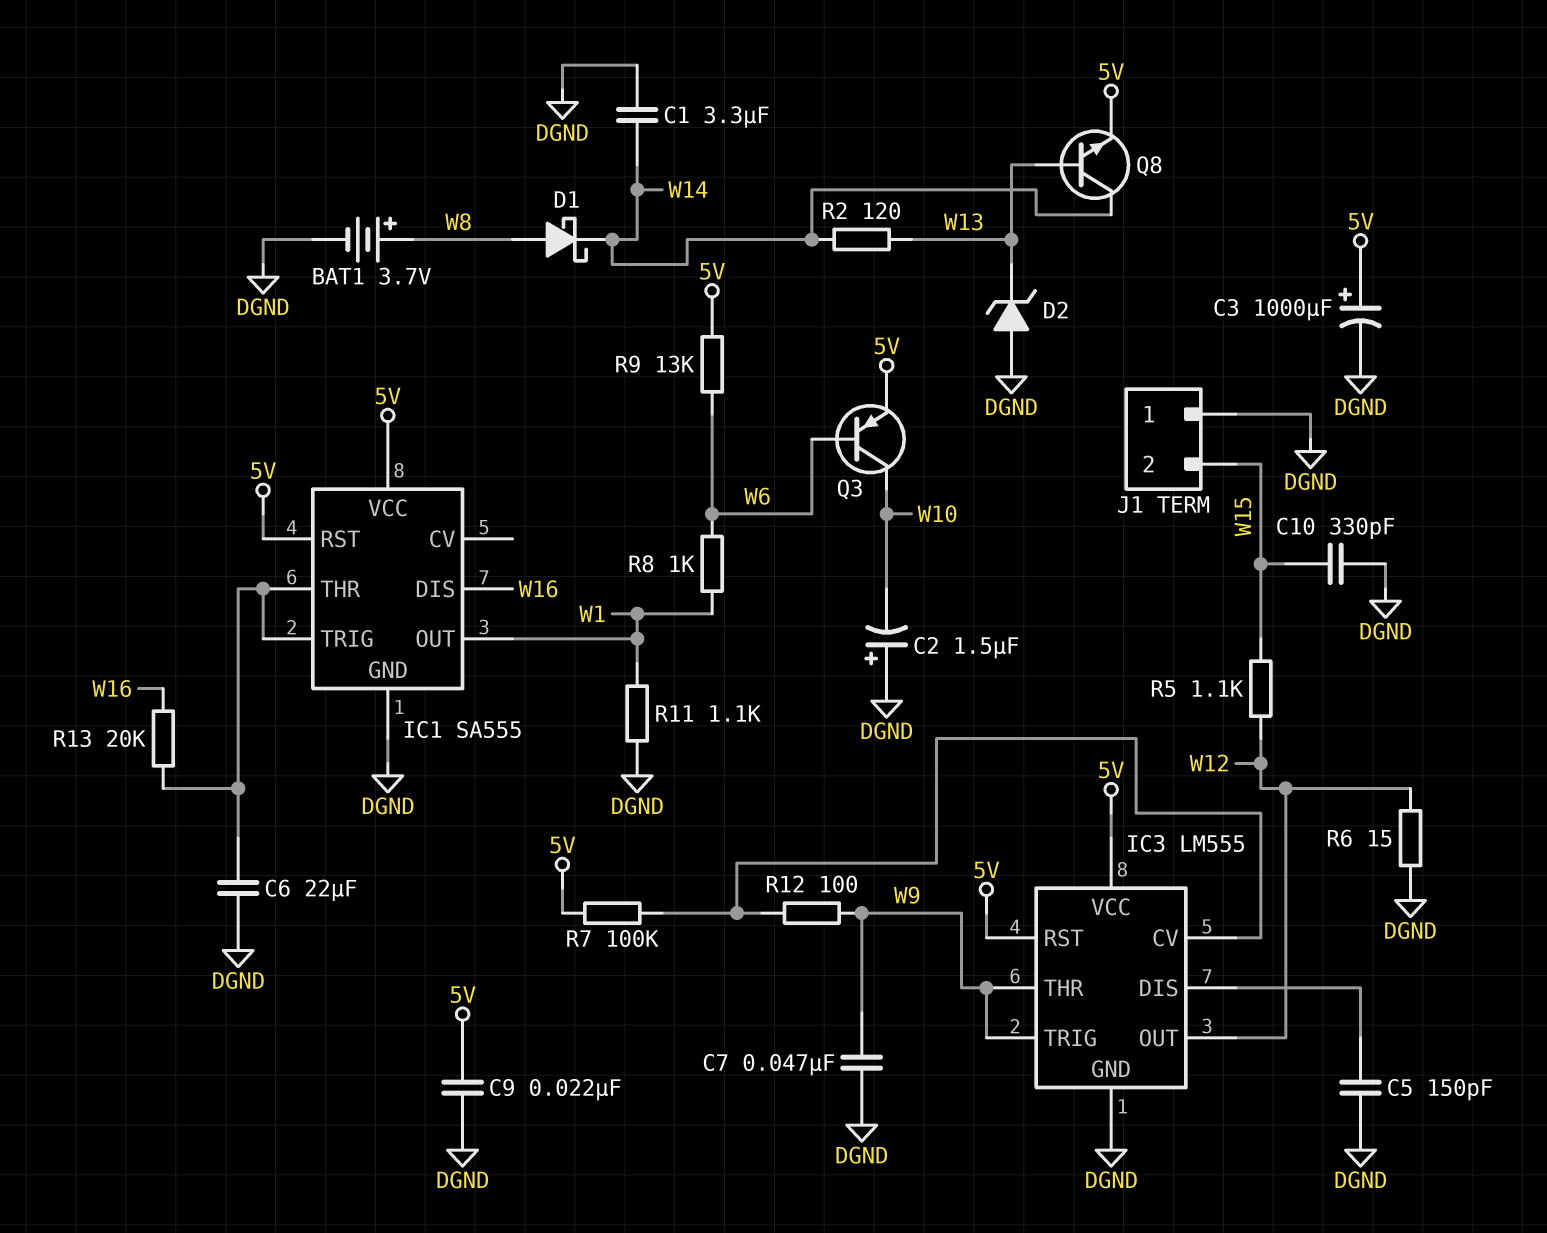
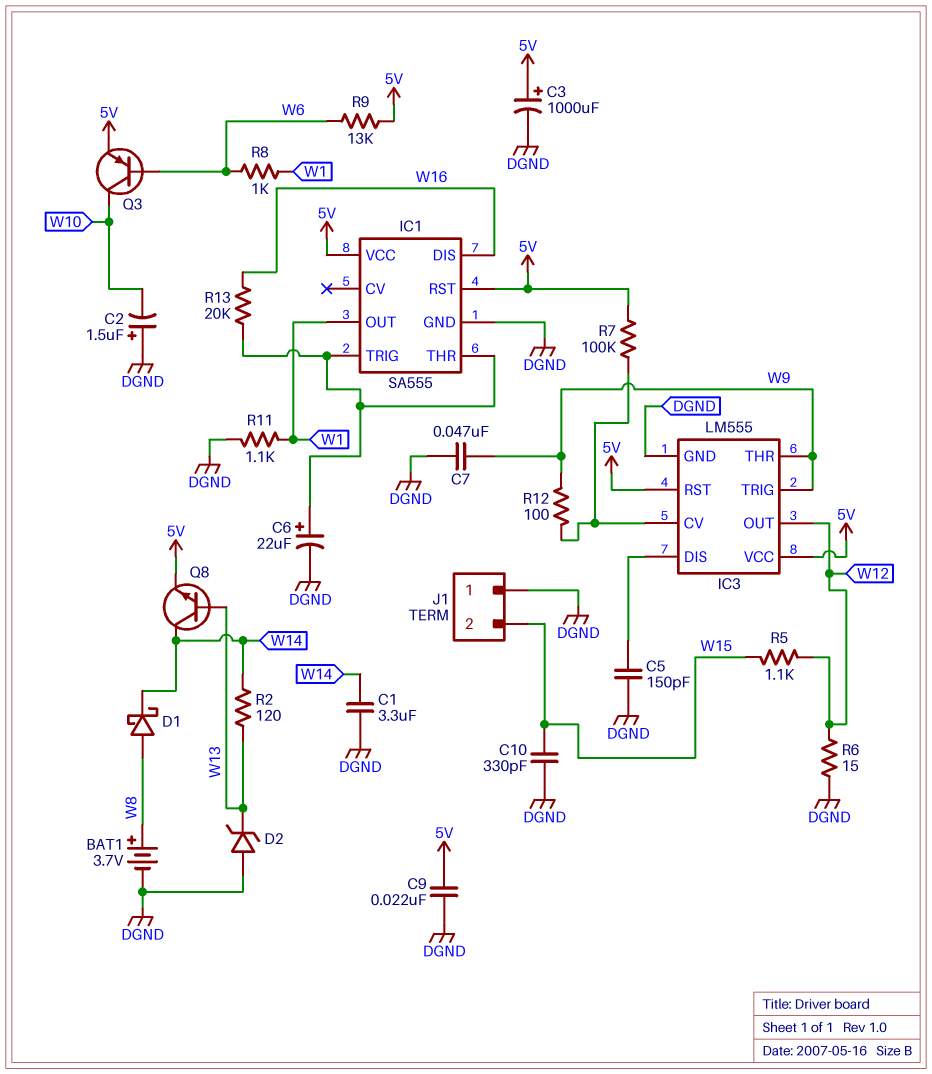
C6: 22uF (DGND, IC1/THR) -> 22uF (plus IC1/THR, minus DGND)

